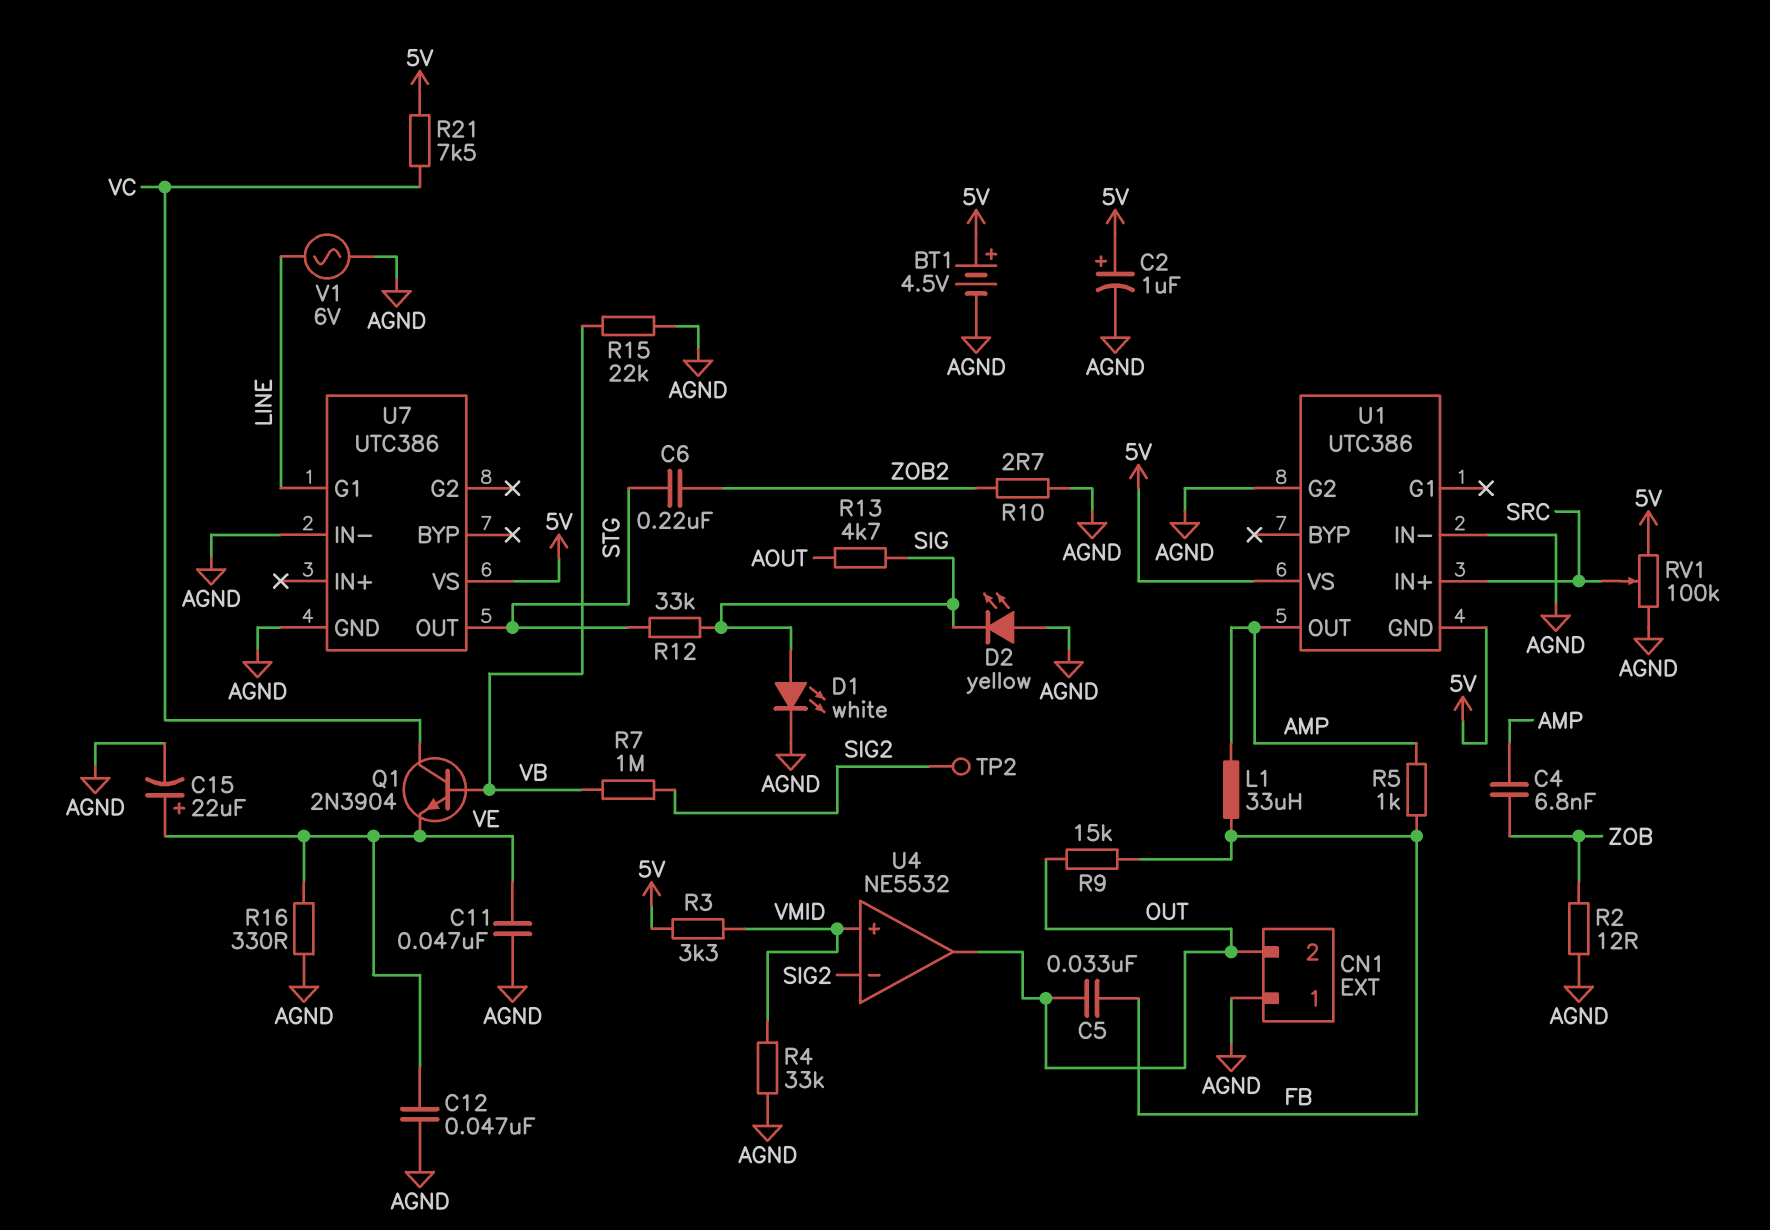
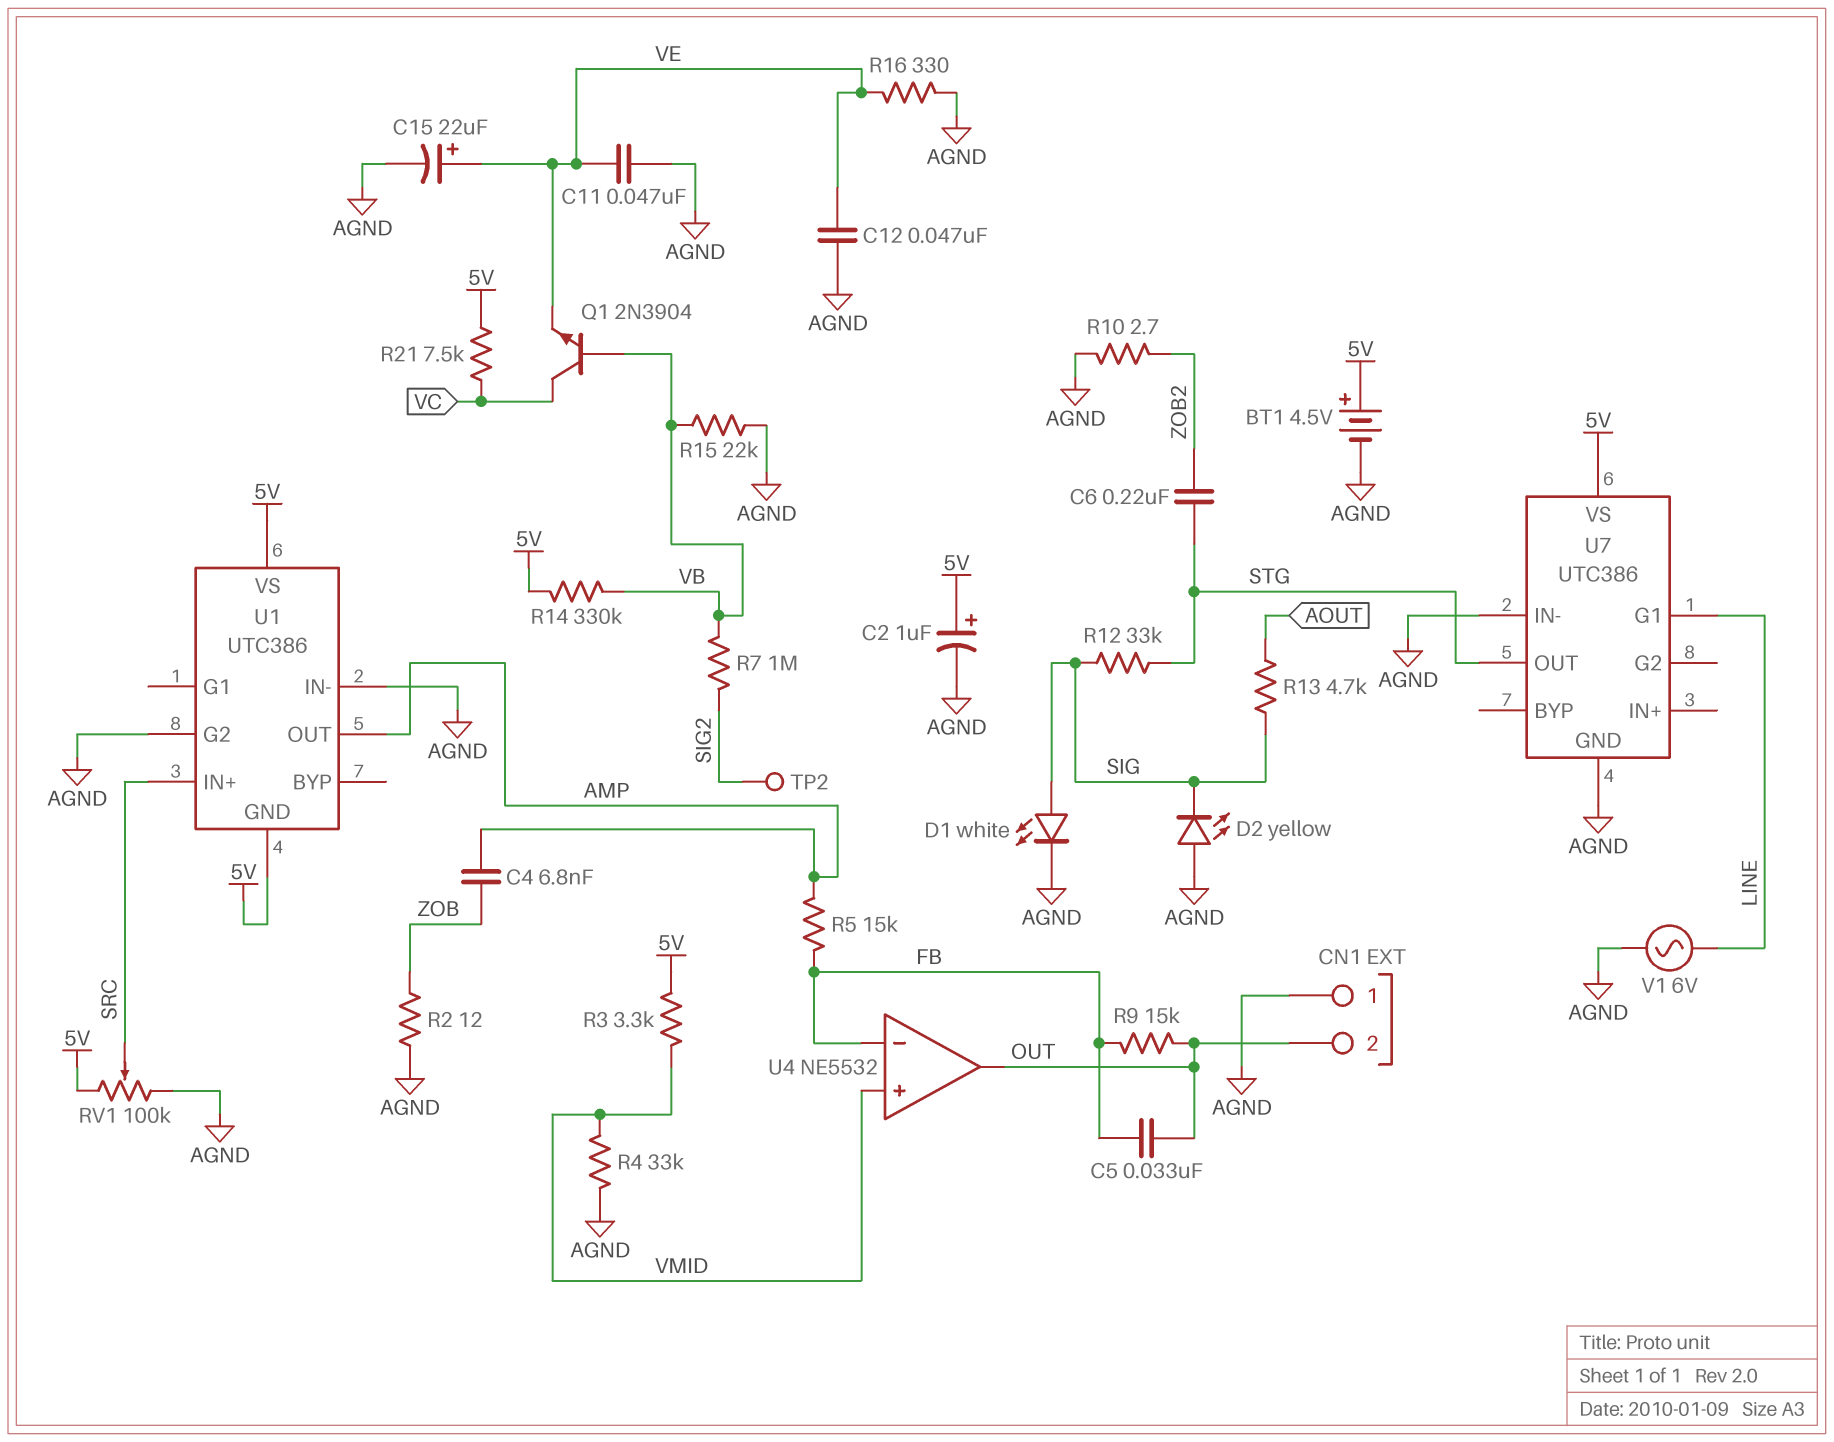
L1: 33uH (AMP, FB) -> none
R5: 1k (AMP, FB) -> 15k (AMP, FB)
R14: none -> 330k (5V, VB)
U4 pin in-: SIG2 -> FB

